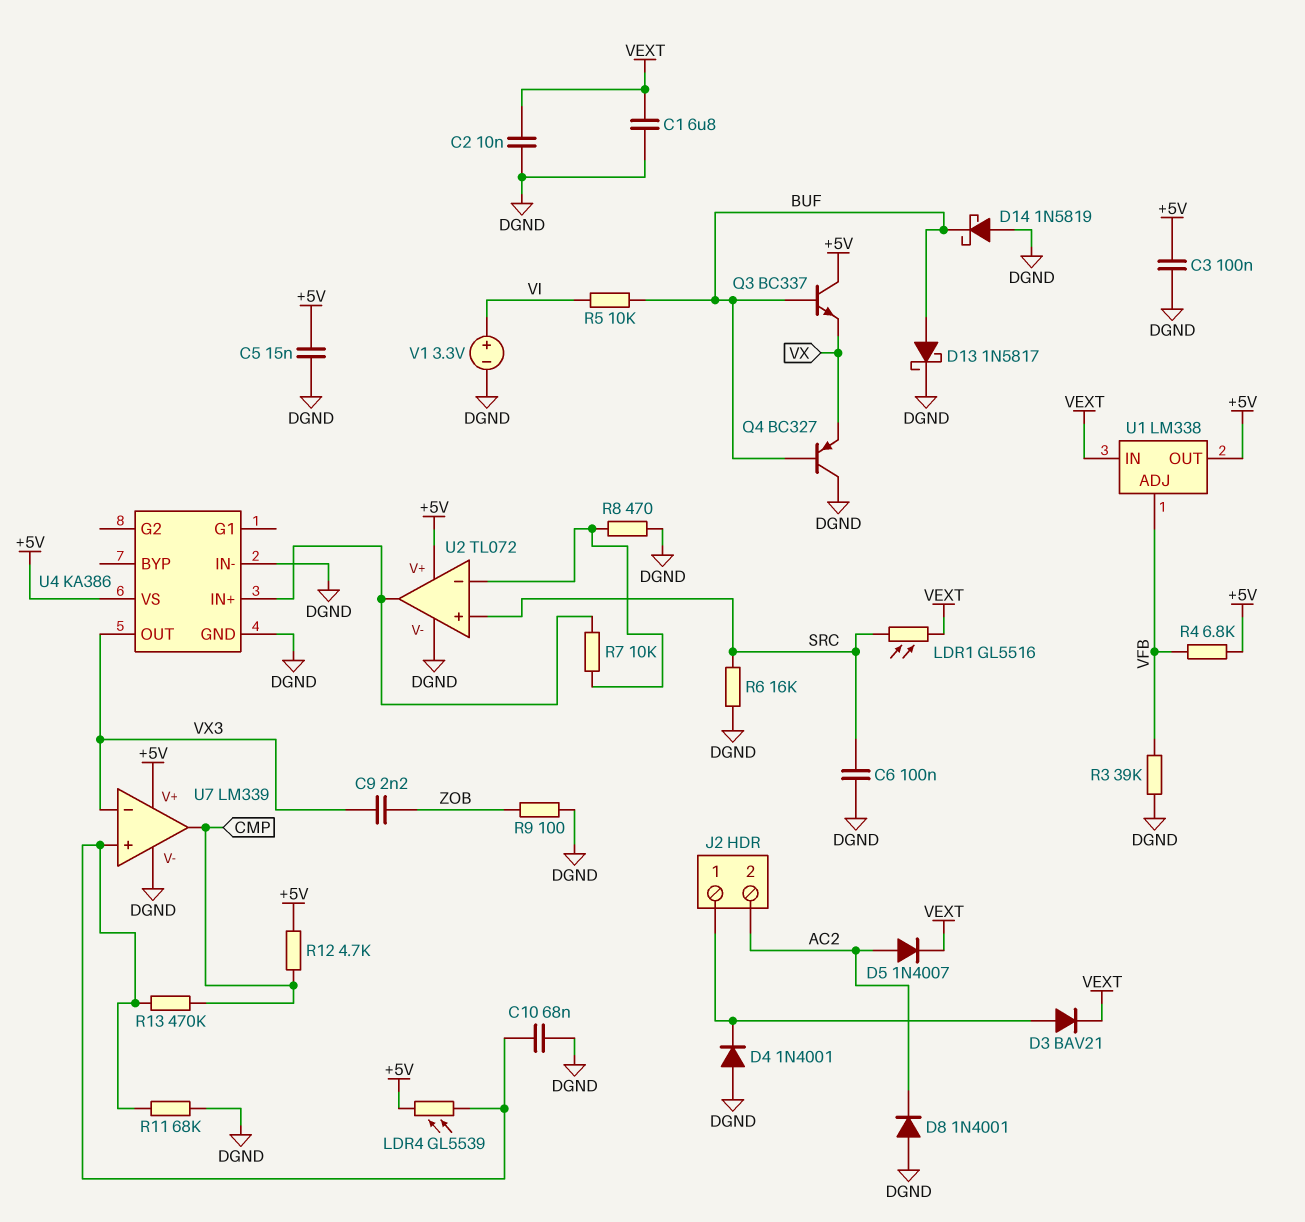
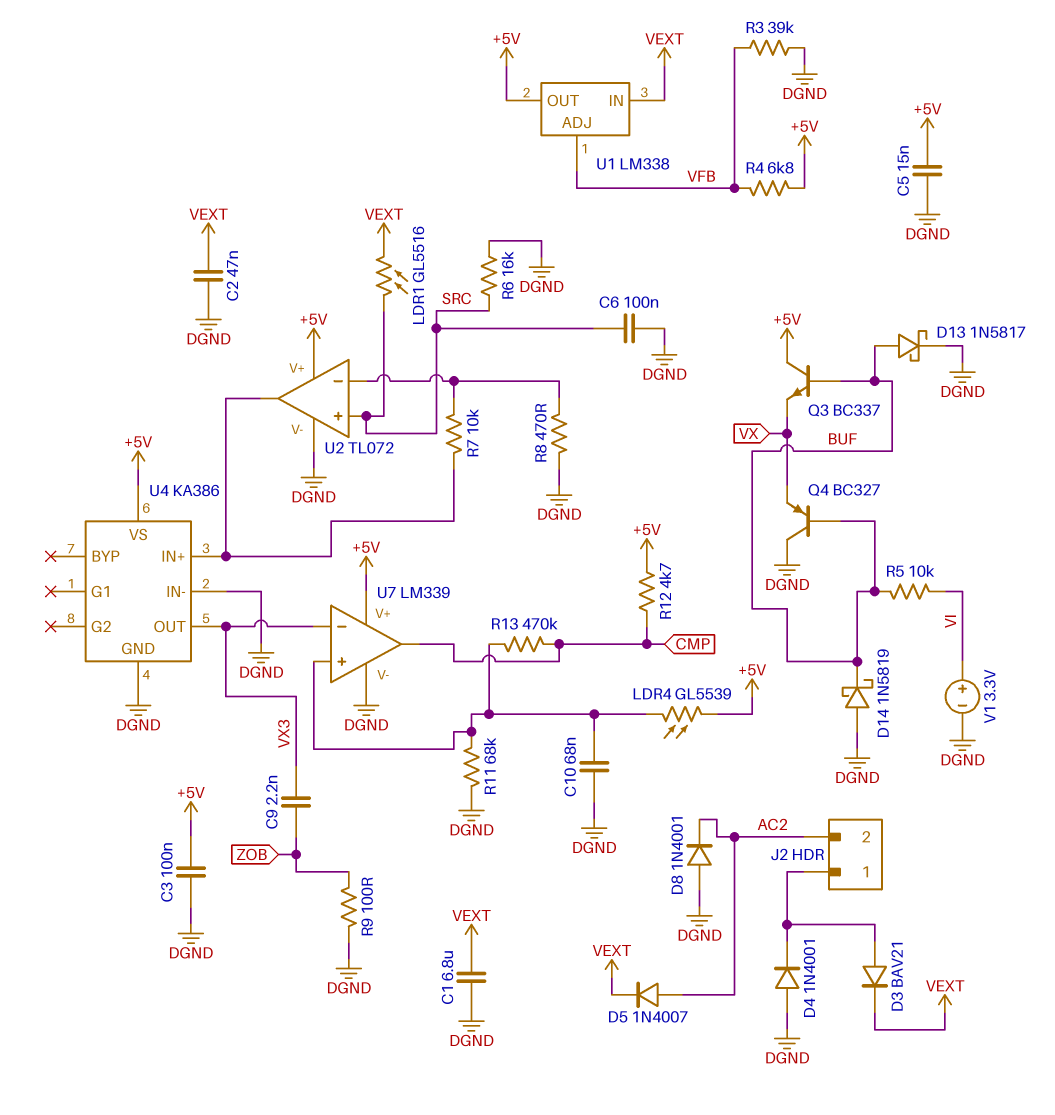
C2: 10nF (DGND, VEXT) -> 47nF (DGND, VEXT)

